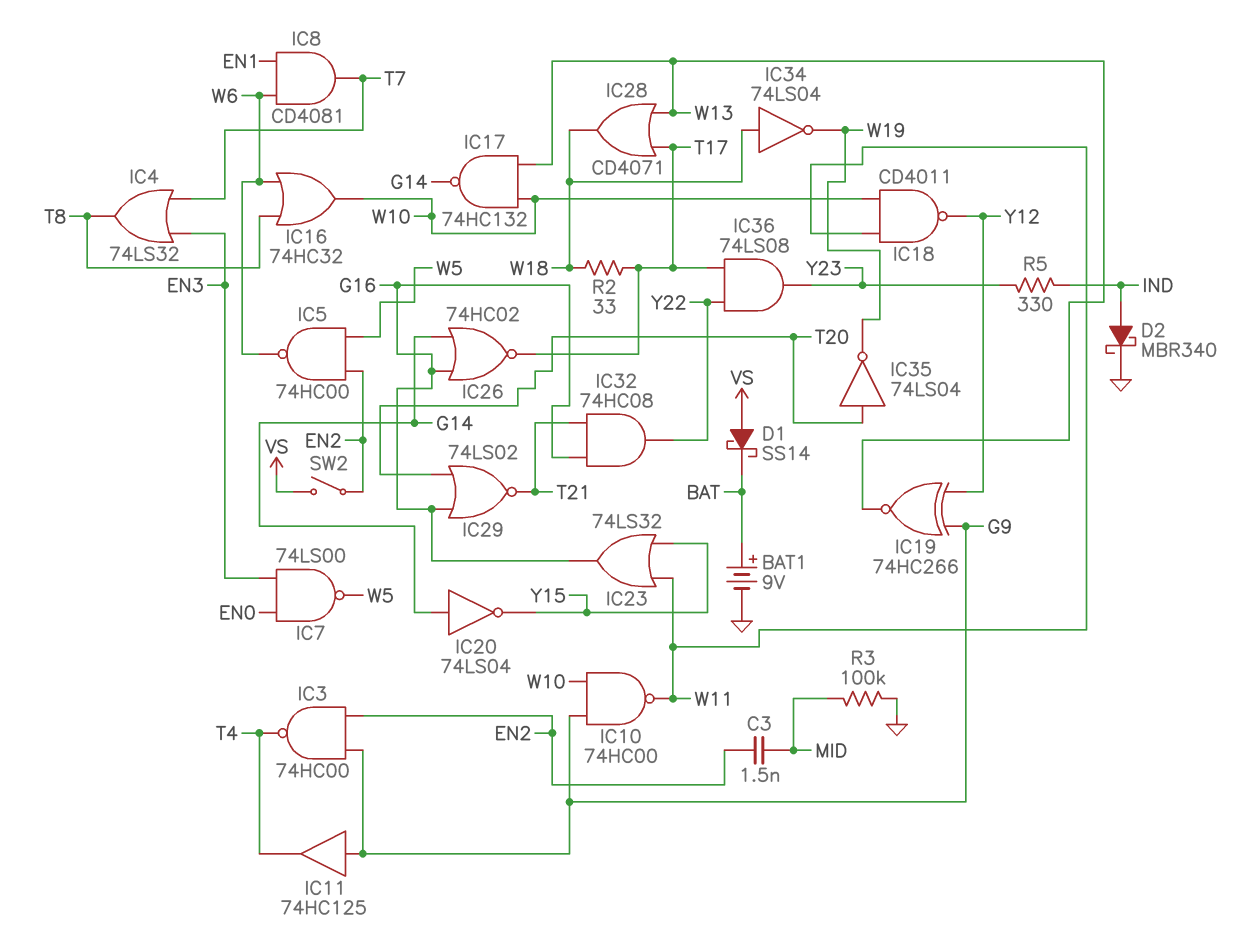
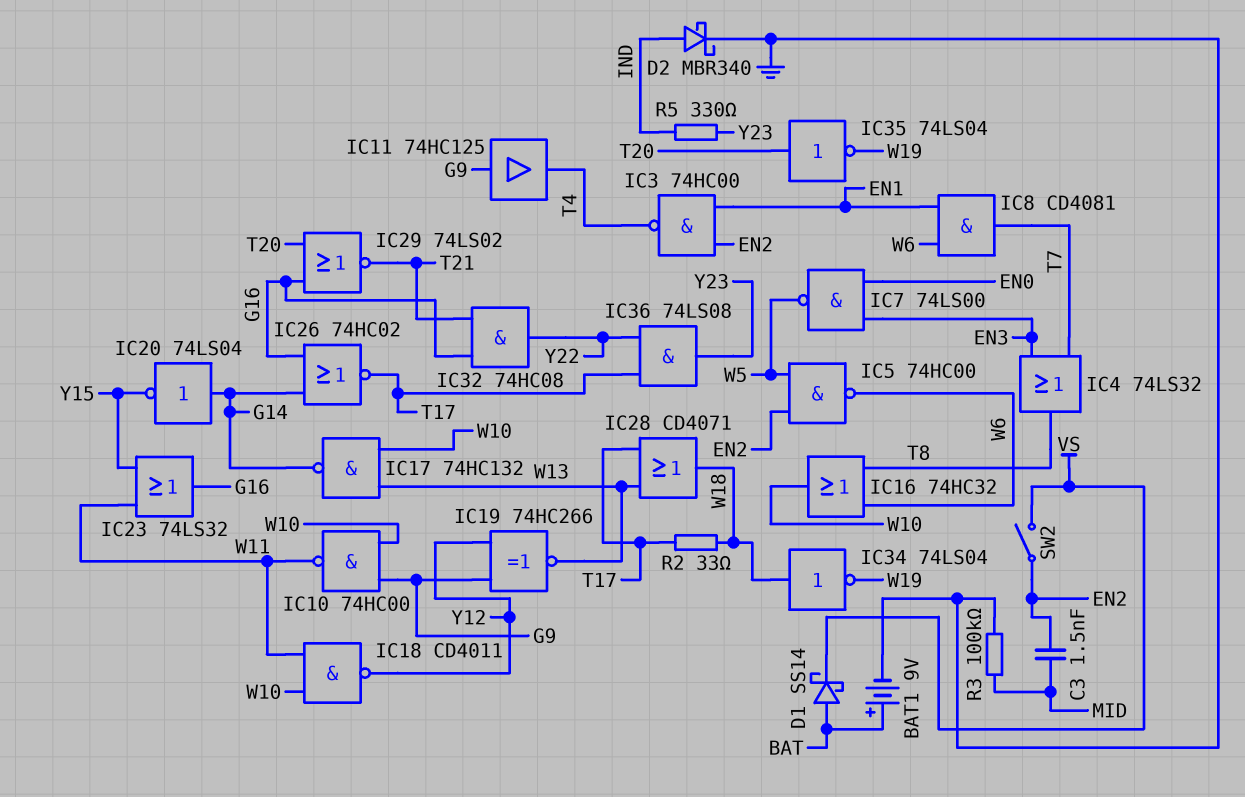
D1: schottky SS14 (A VS, K BAT) -> schottky SS14 (A BAT, K VS)
IC3: NAND 74HC00 (in EN2, in G9, out T4) -> NAND 74HC00 (in EN1, in EN2, out T4)

